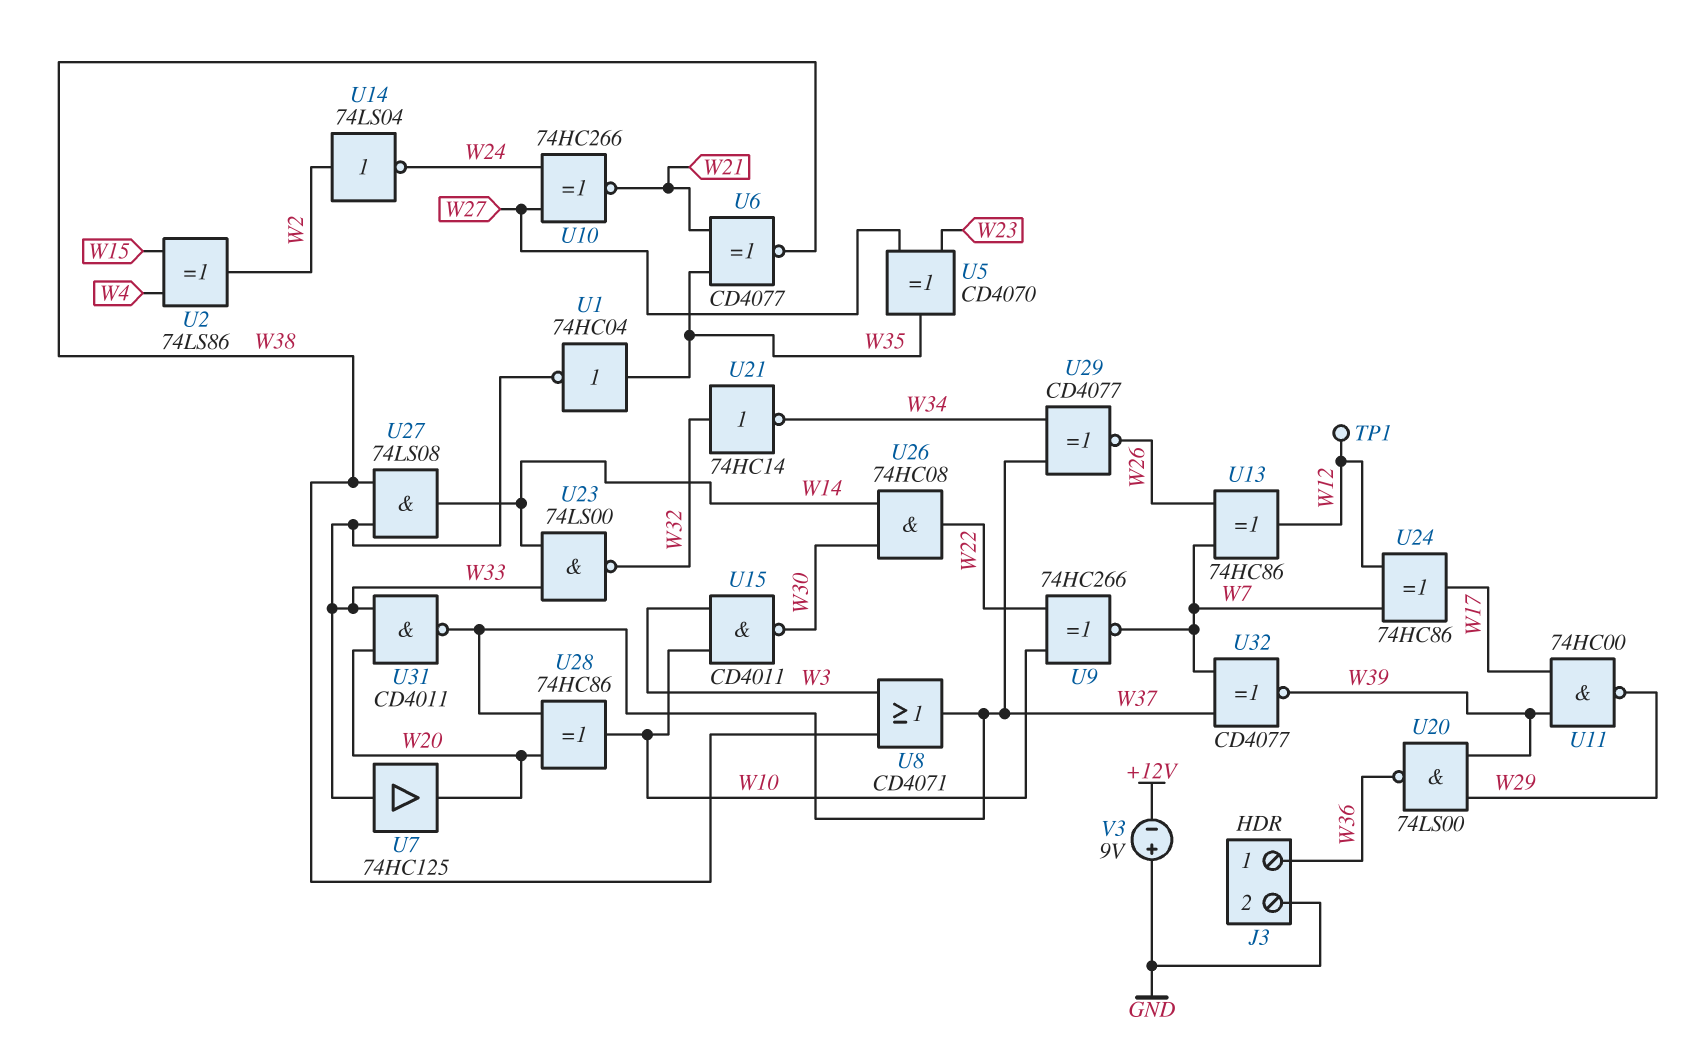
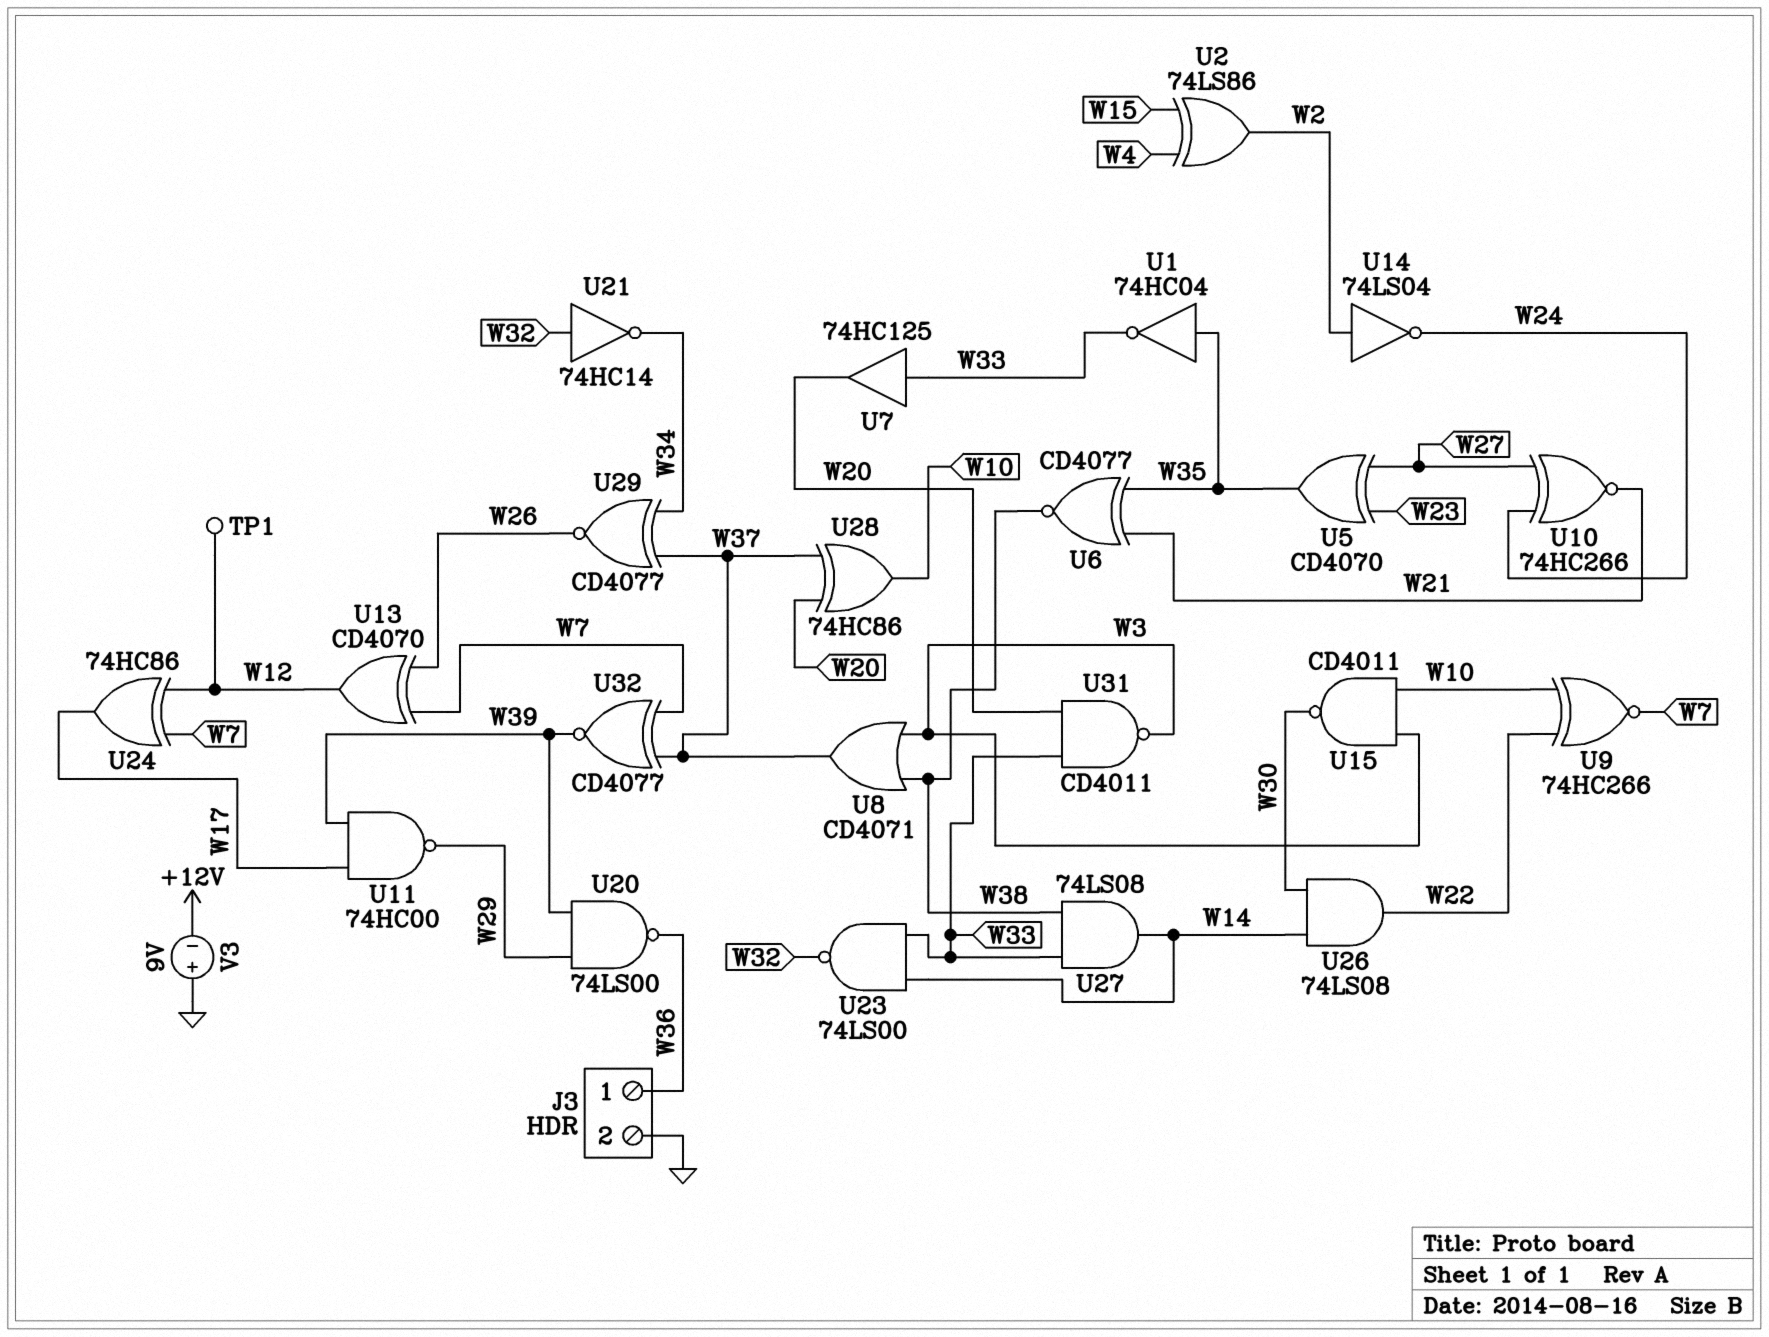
U13: XOR 74HC86 (in W7, in W26, out W12) -> XOR CD4070 (in W7, in W26, out W12)
U26: AND 74HC08 (in W14, in W30, out W22) -> AND 74LS08 (in W14, in W30, out W22)
U31: NAND CD4011 (in W20, in W33, out W37) -> NAND CD4011 (in W20, in W33, out W3)

